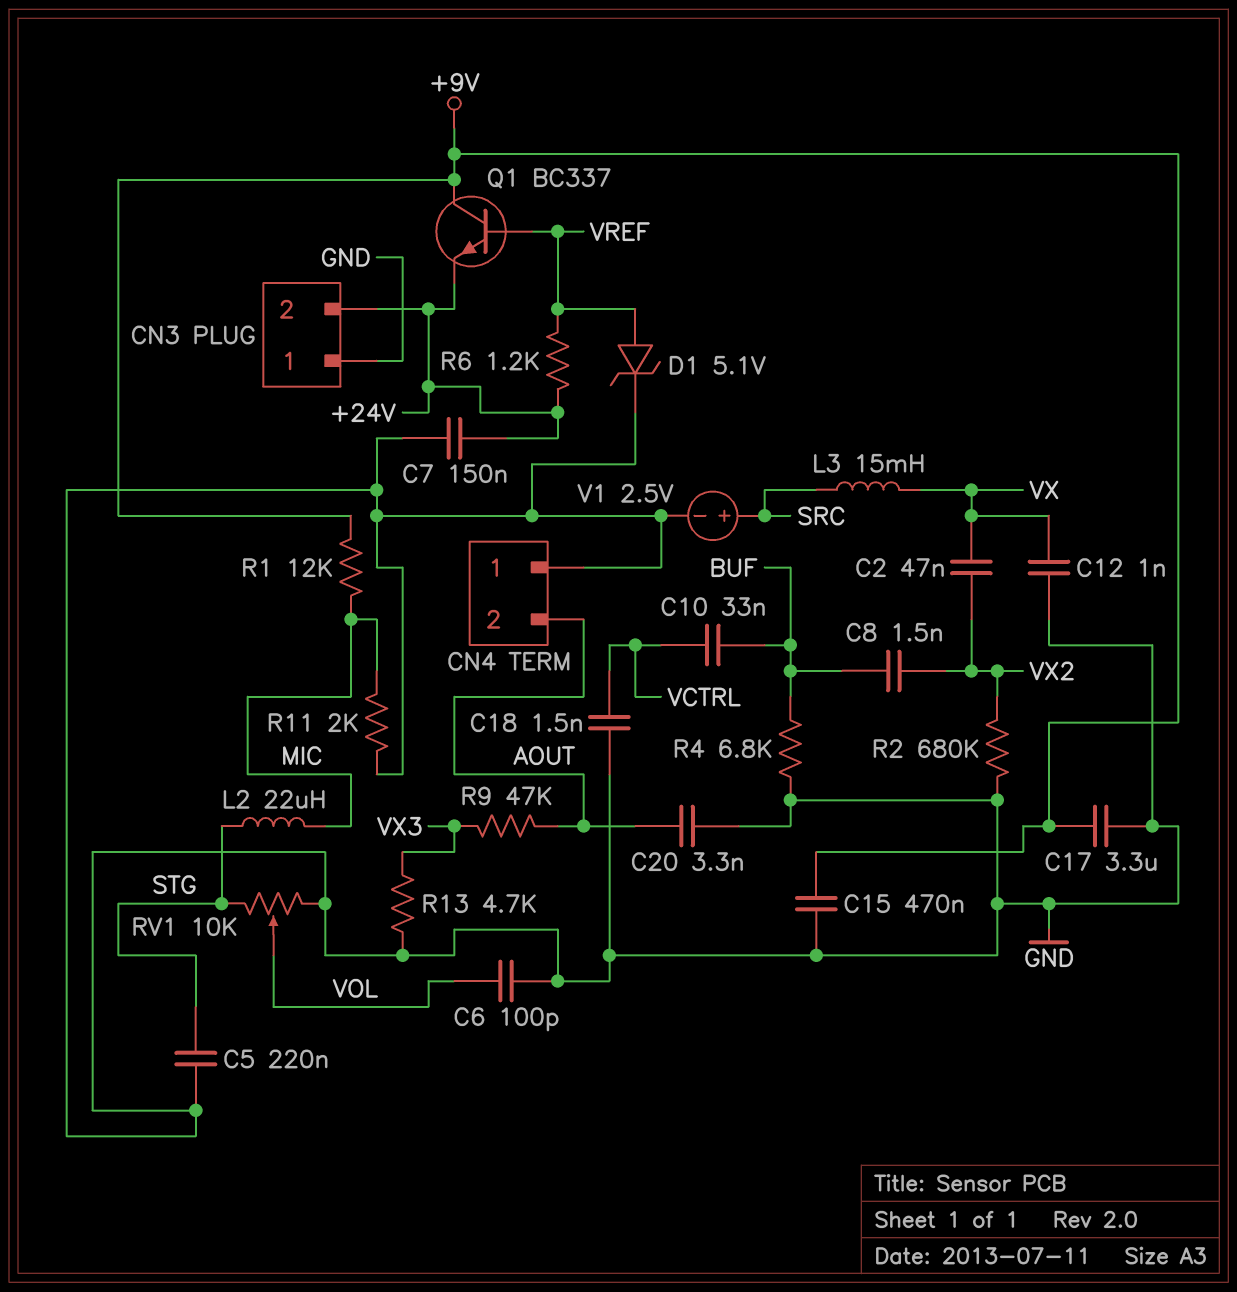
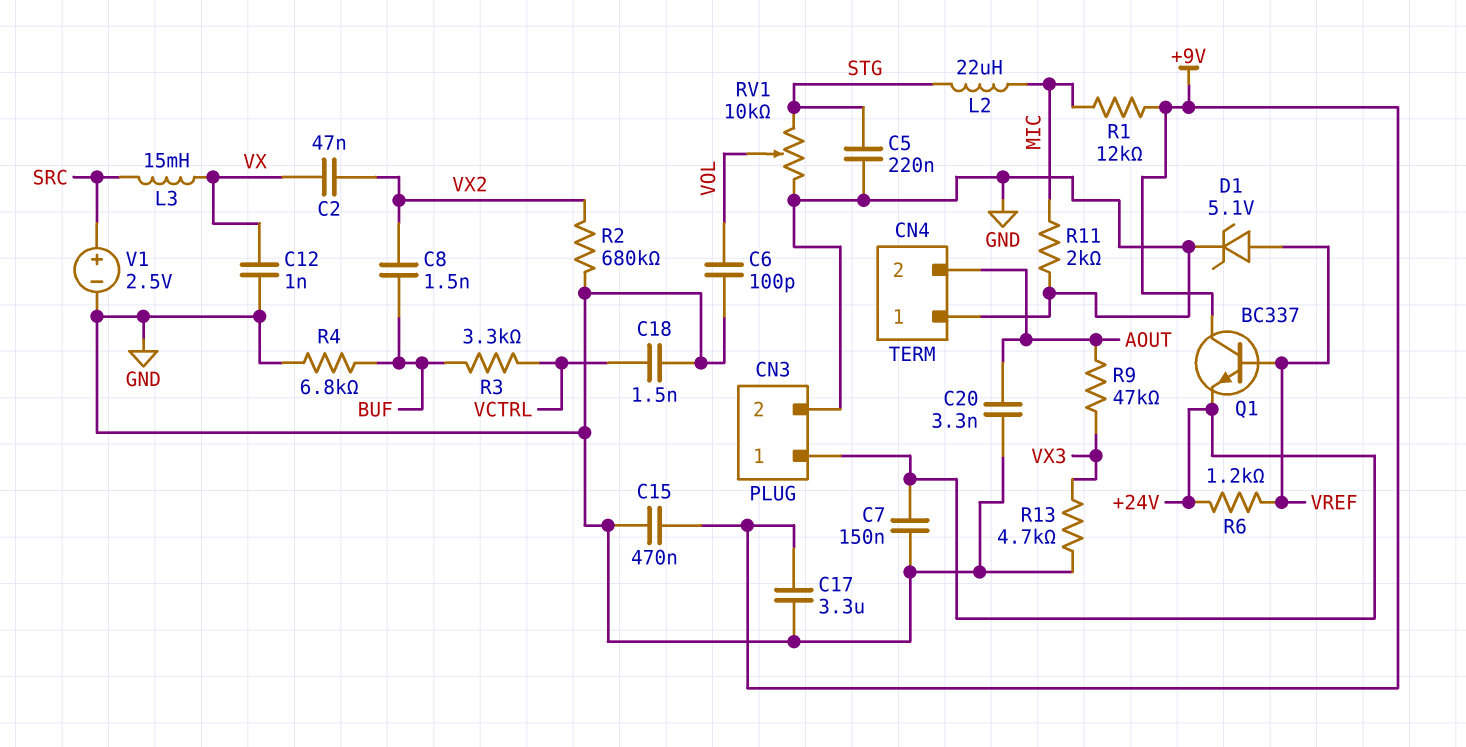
C10: 33nF (BUF, VCTRL) -> none
CN3 pin 1: GND -> +24V
CN3 pin 2: +24V -> GND
R3: none -> 3.3k (BUF, VCTRL)

